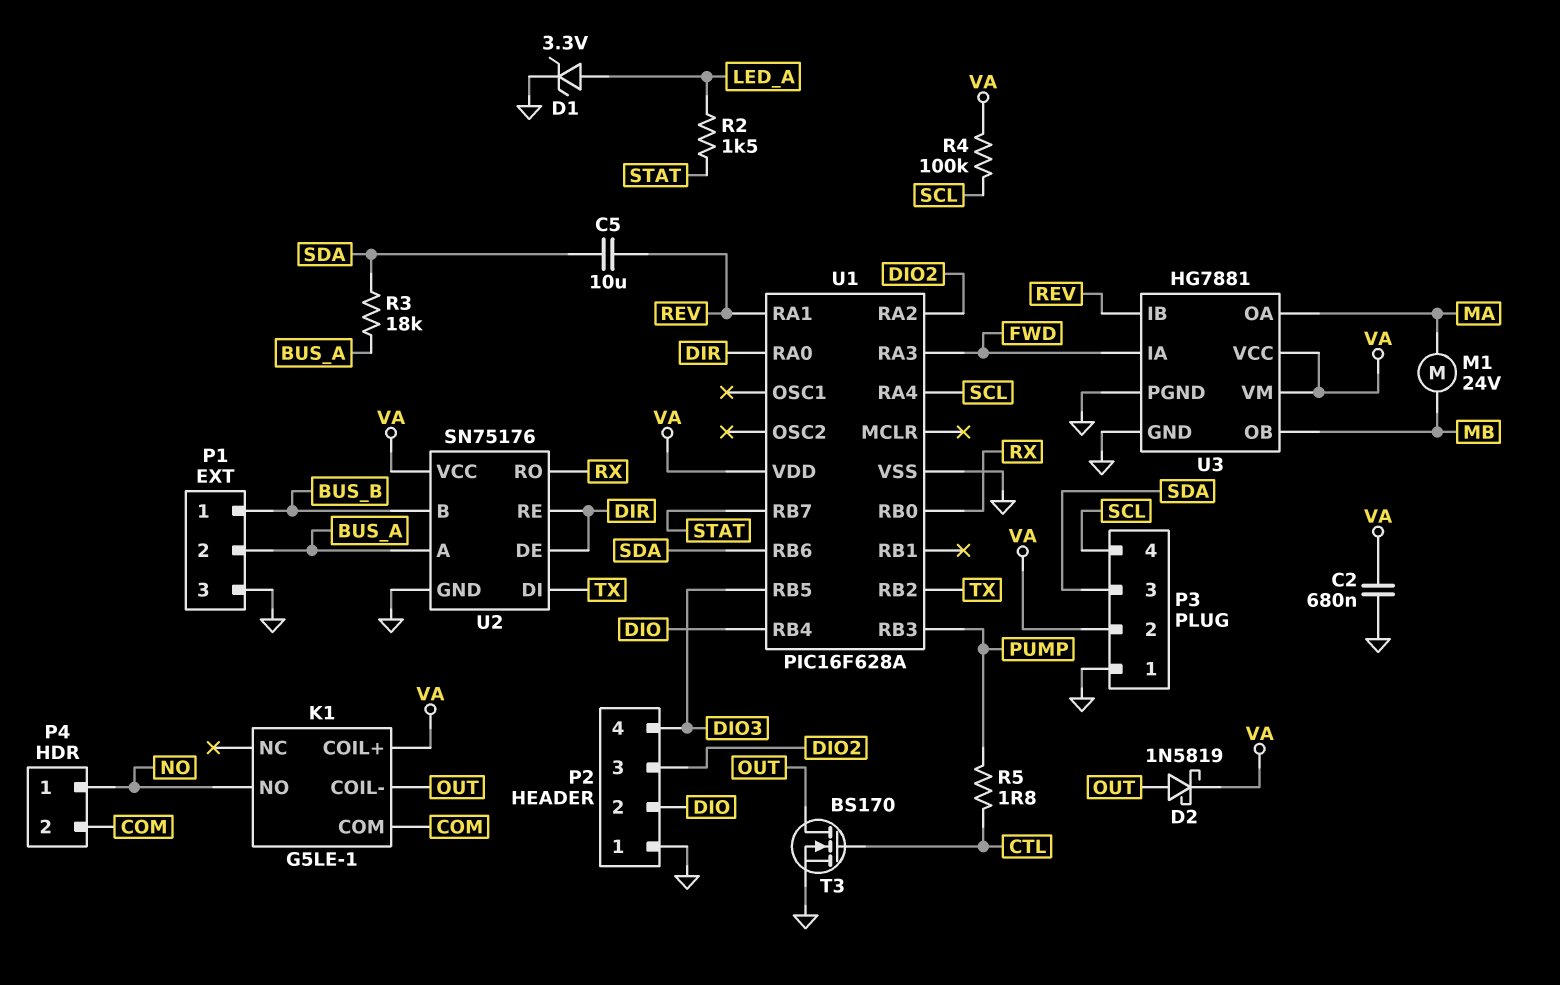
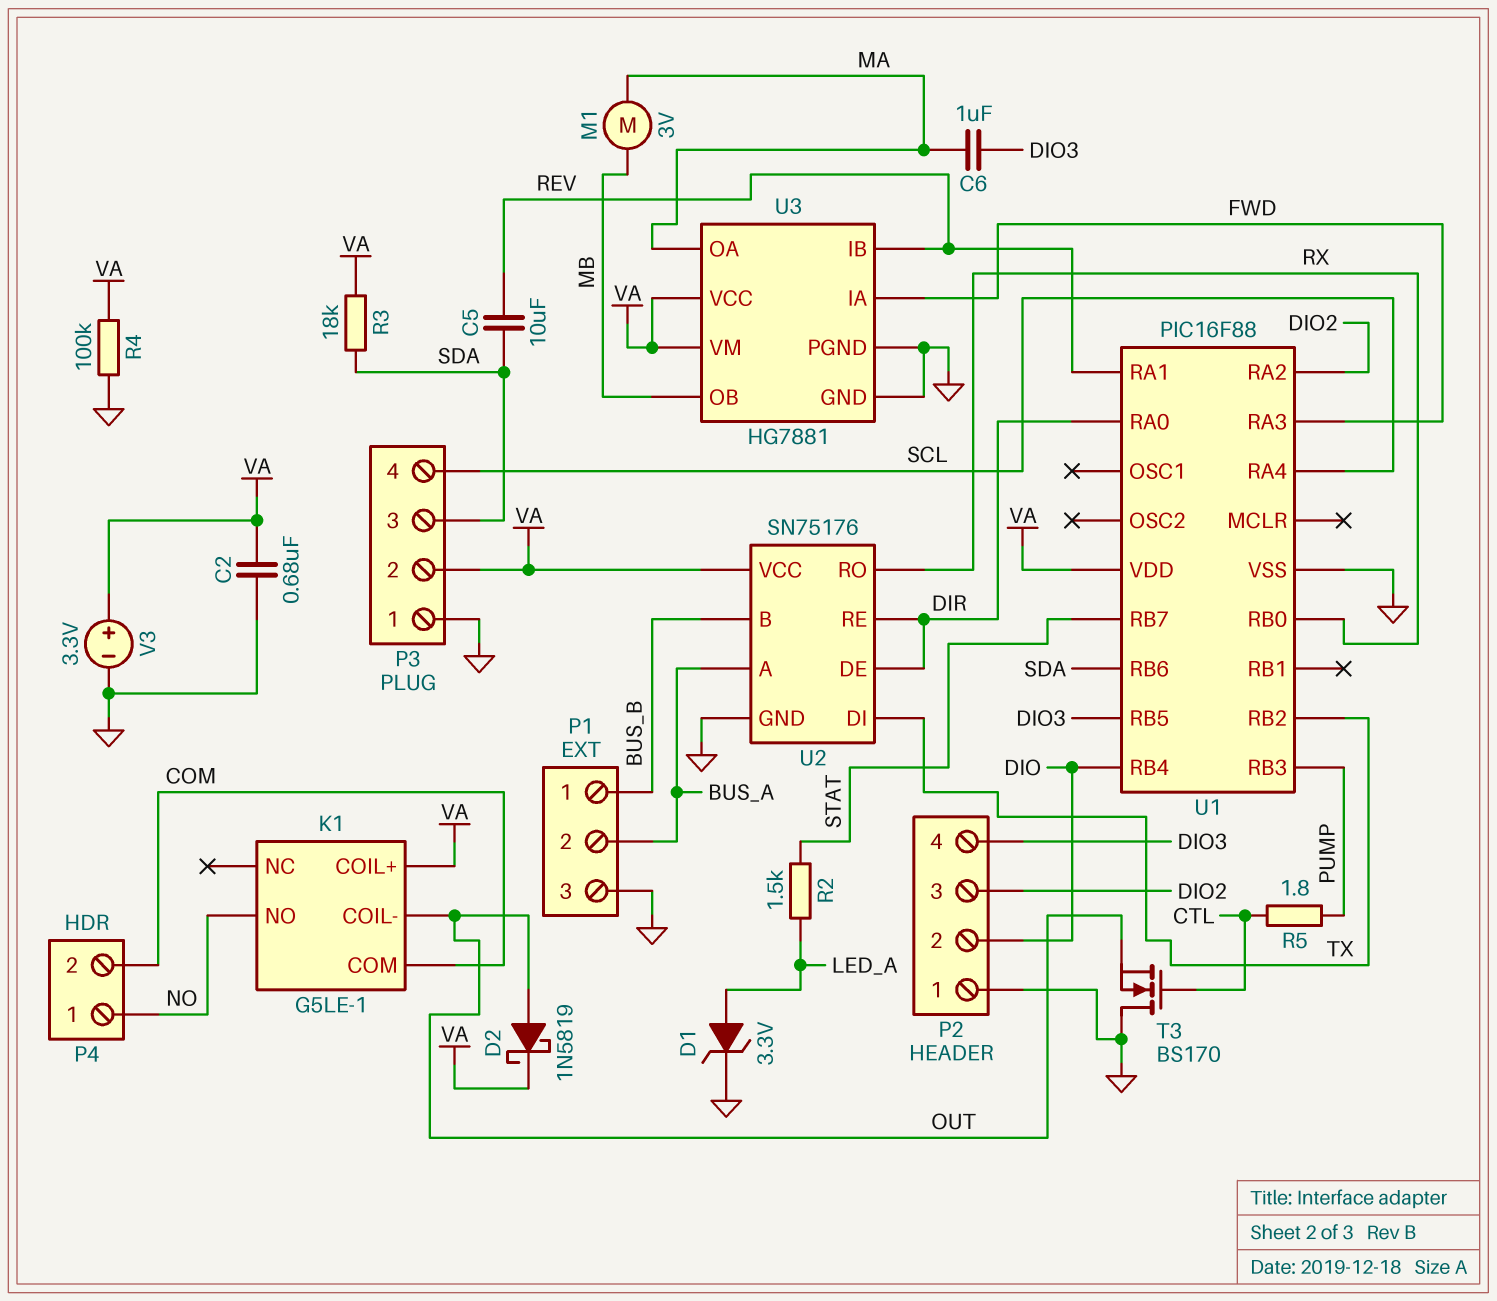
C6: none -> 1uF (DIO3, MA)
M1: motor 24V (MA, MB) -> motor 3V (MA, MB)
R3: 18k (BUS_A, SDA) -> 18k (SDA, VA)
R4: 100k (SCL, VA) -> 100k (GND, VA)
T3: NMOS BS170 (G CTL, D OUT, S GND) -> NMOS BS170 (G CTL, D GND, S OUT)
U1: PIC16F628A -> PIC16F88
V3: none -> 3.3V (plus VA, minus GND)

